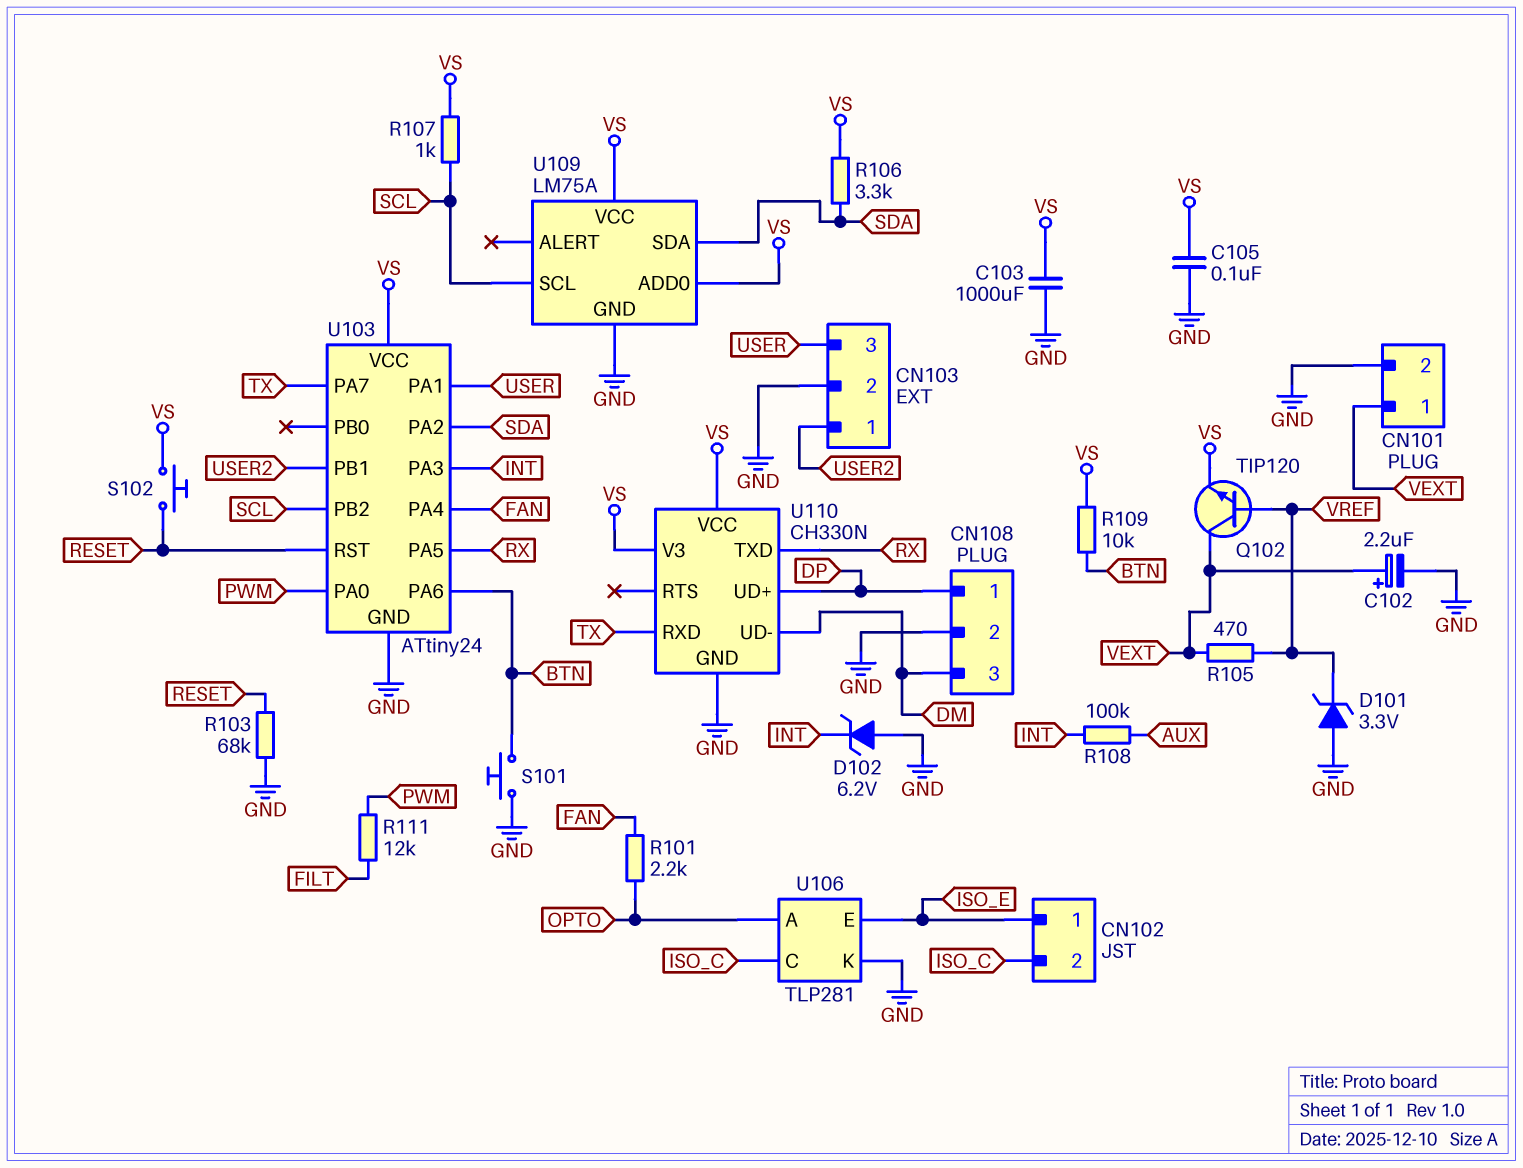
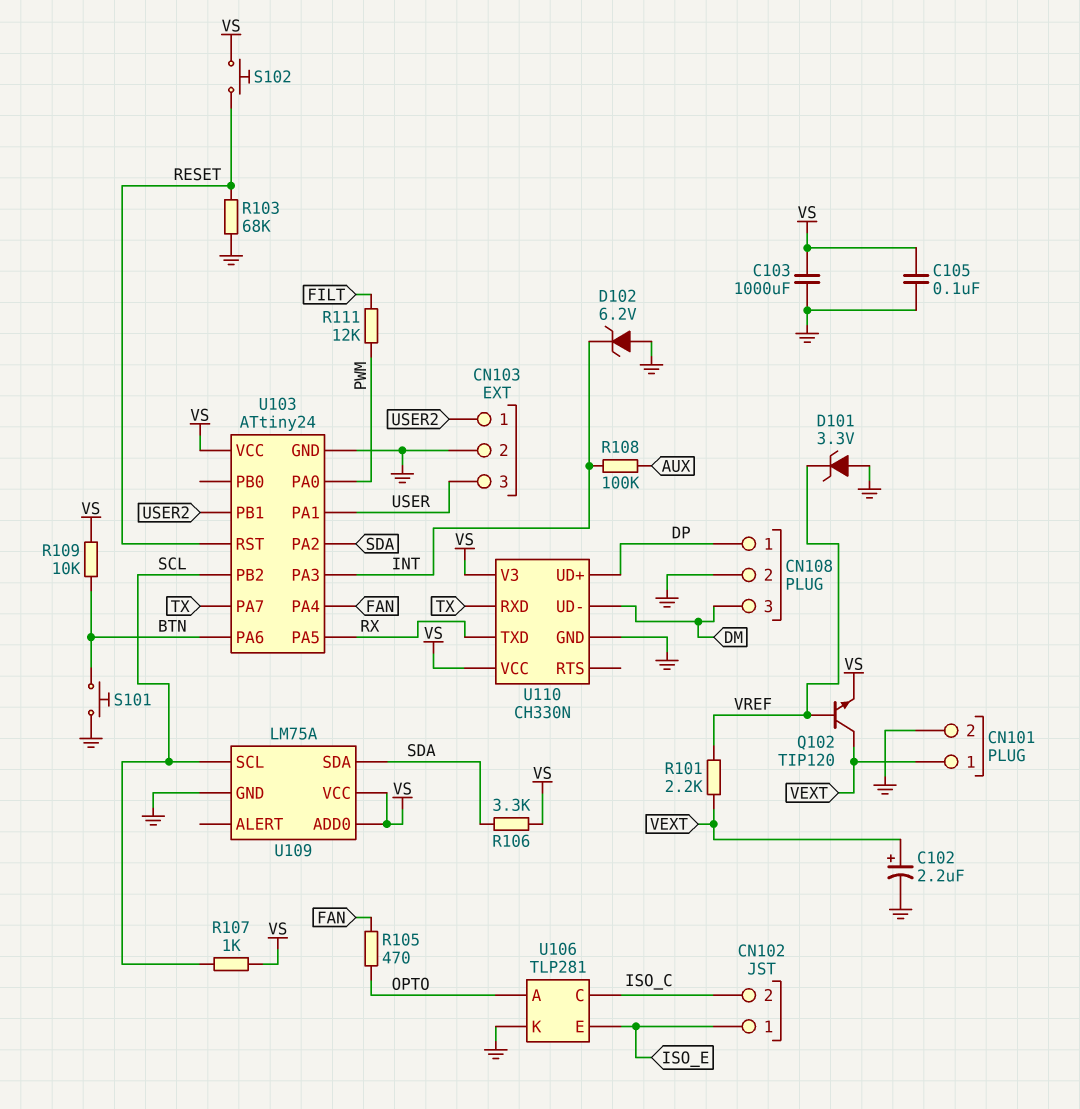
R101: 2.2k (FAN, OPTO) -> 2.2k (VEXT, VREF)
R105: 470 (VEXT, VREF) -> 470 (FAN, OPTO)

